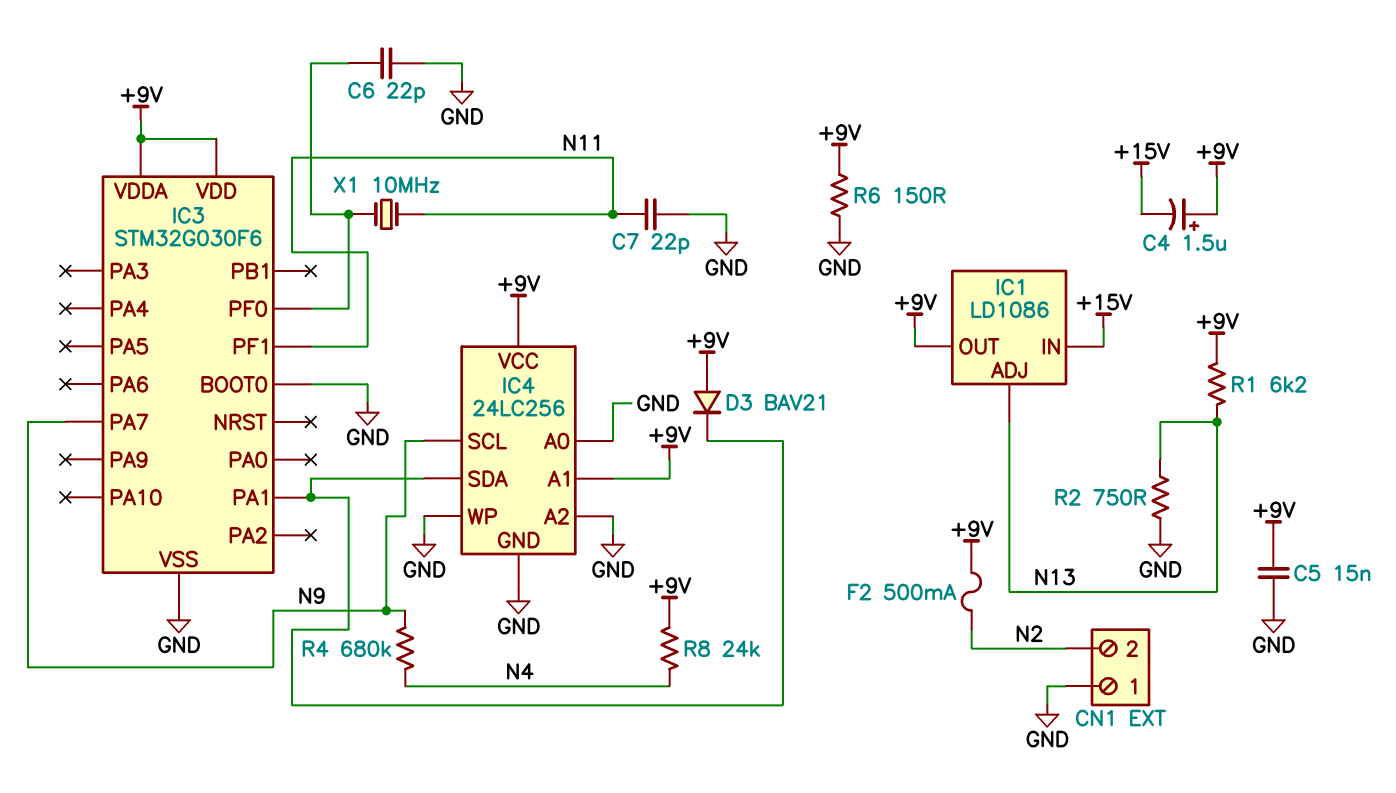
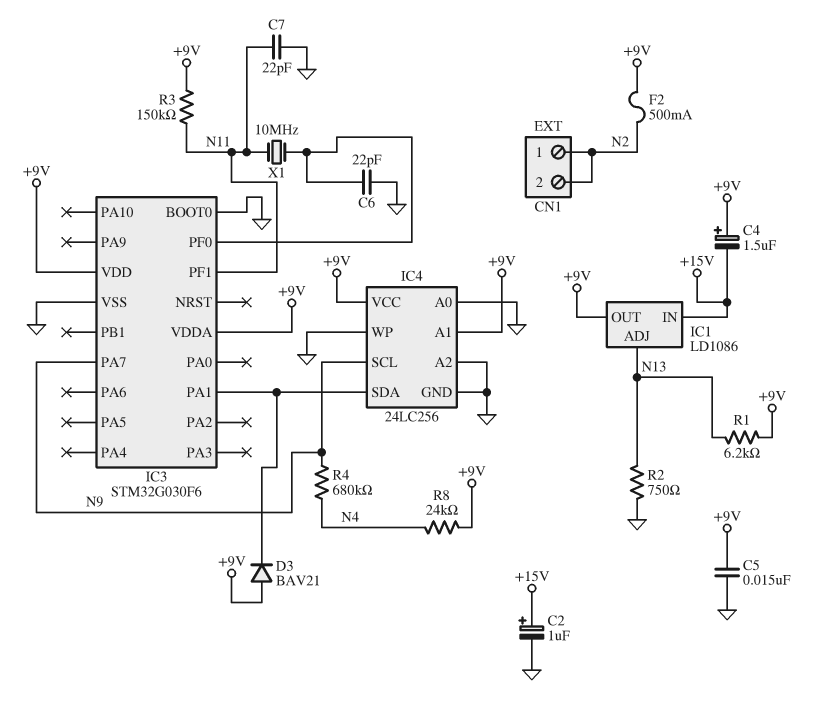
C2: none -> 1uF (plus +15V, minus GND)
CN1 pin 1: GND -> N2
R3: none -> 150k (+9V, N11)
R6: 150 (+9V, GND) -> none

